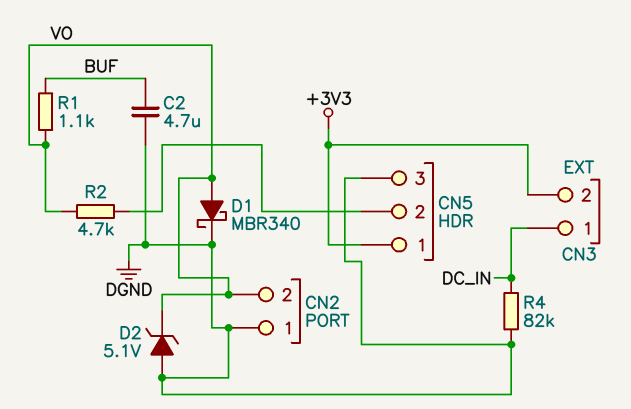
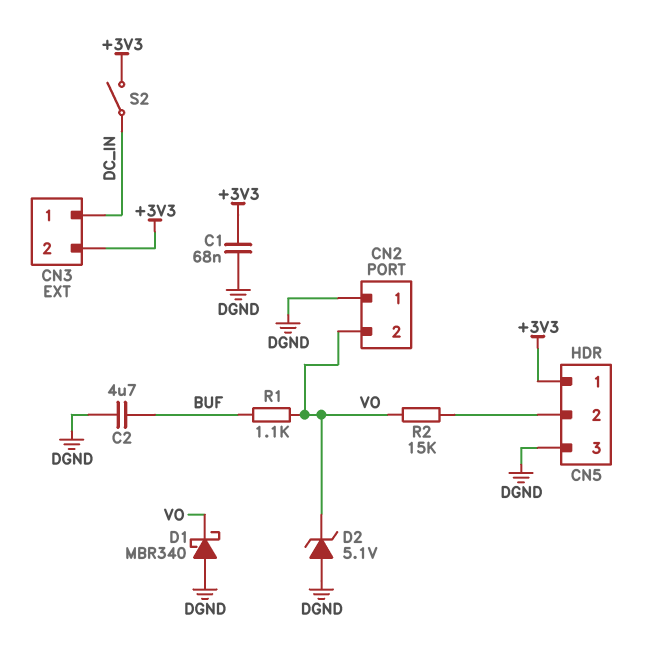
C1: none -> 68nF (+3V3, DGND)
D1: schottky MBR340 (A VO, K DGND) -> schottky MBR340 (A DGND, K VO)
R2: 4.7k (CN5/2, VO) -> 15k (CN5/2, VO)
R4: 82k (DC_IN, DGND) -> none
S2: none -> switch (+3V3, DC_IN)

